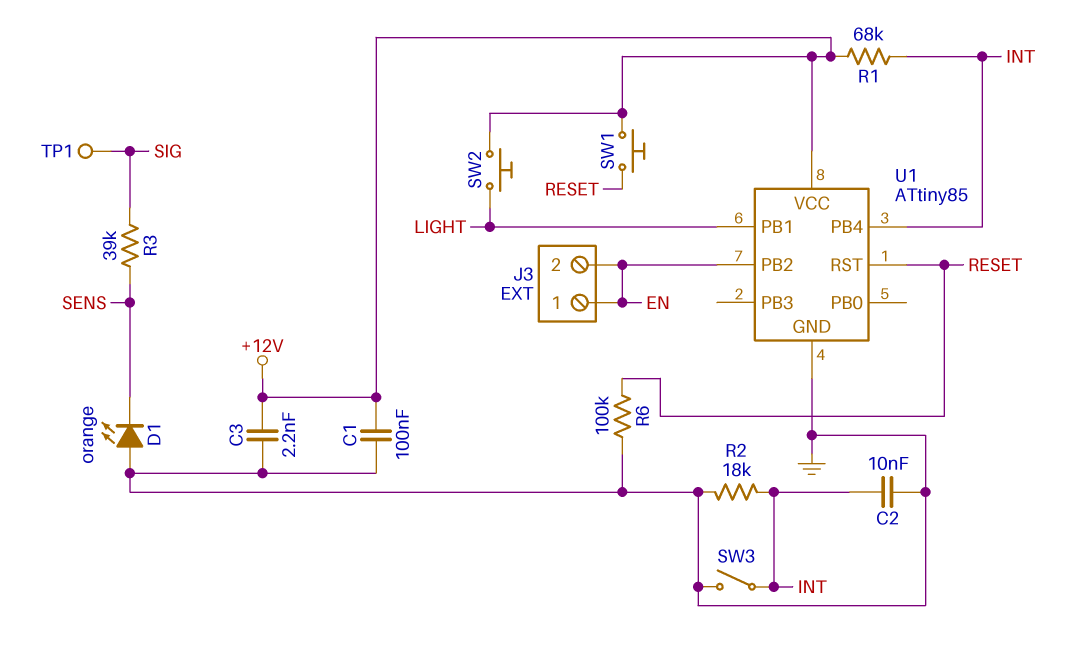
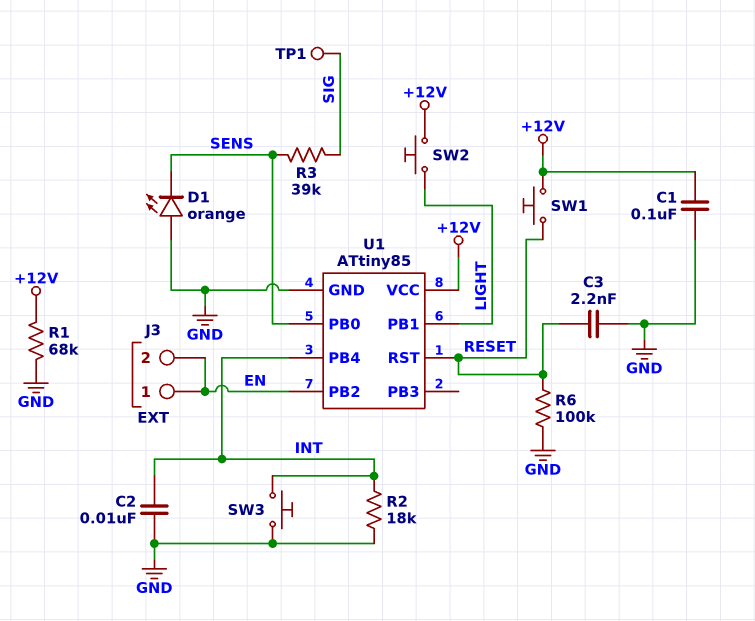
C3: 2.2nF (+12V, GND) -> 2.2nF (GND, RESET)
R1: 68k (+12V, INT) -> 68k (+12V, GND)
SW3: switch (GND, INT) -> button (GND, INT)
U1 pin PB0: none -> SENS

